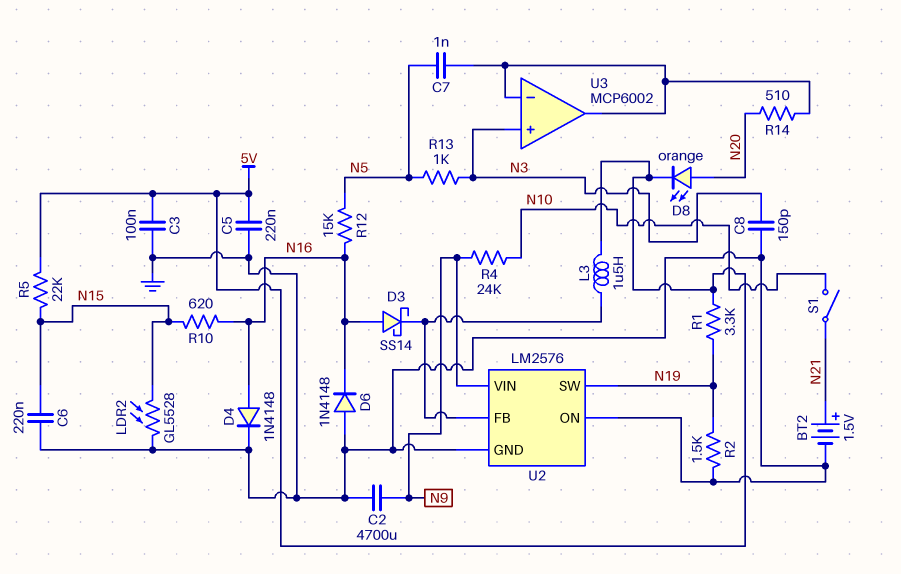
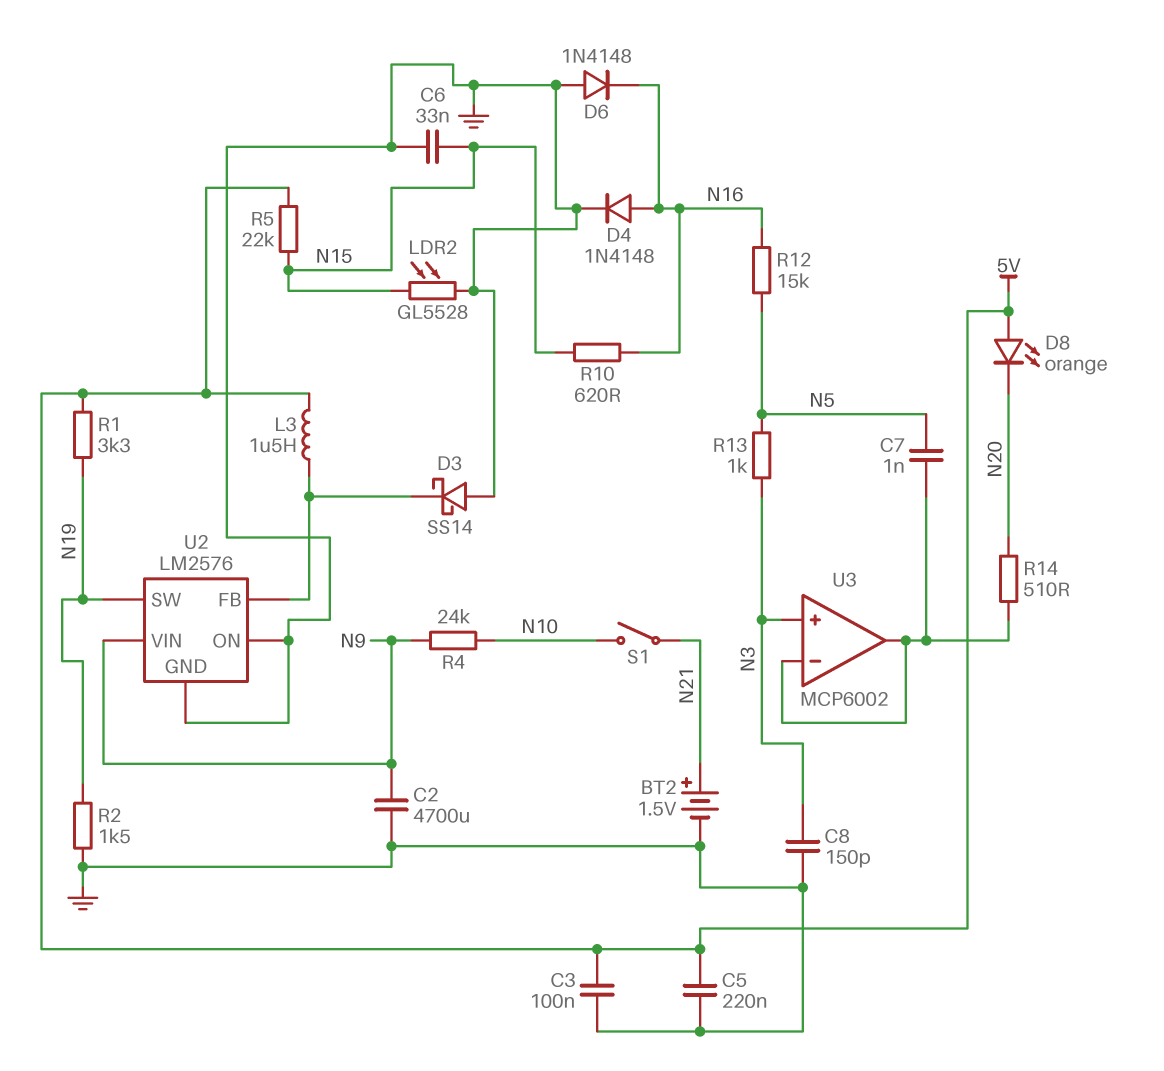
C6: 220nF (GND, N15) -> 33nF (GND, N15)
D3: schottky SS14 (A N16, K U2/FB) -> schottky SS14 (A GND, K U2/FB)
D8: LED orange (A N20, K 5V) -> LED orange (A 5V, K N20)

